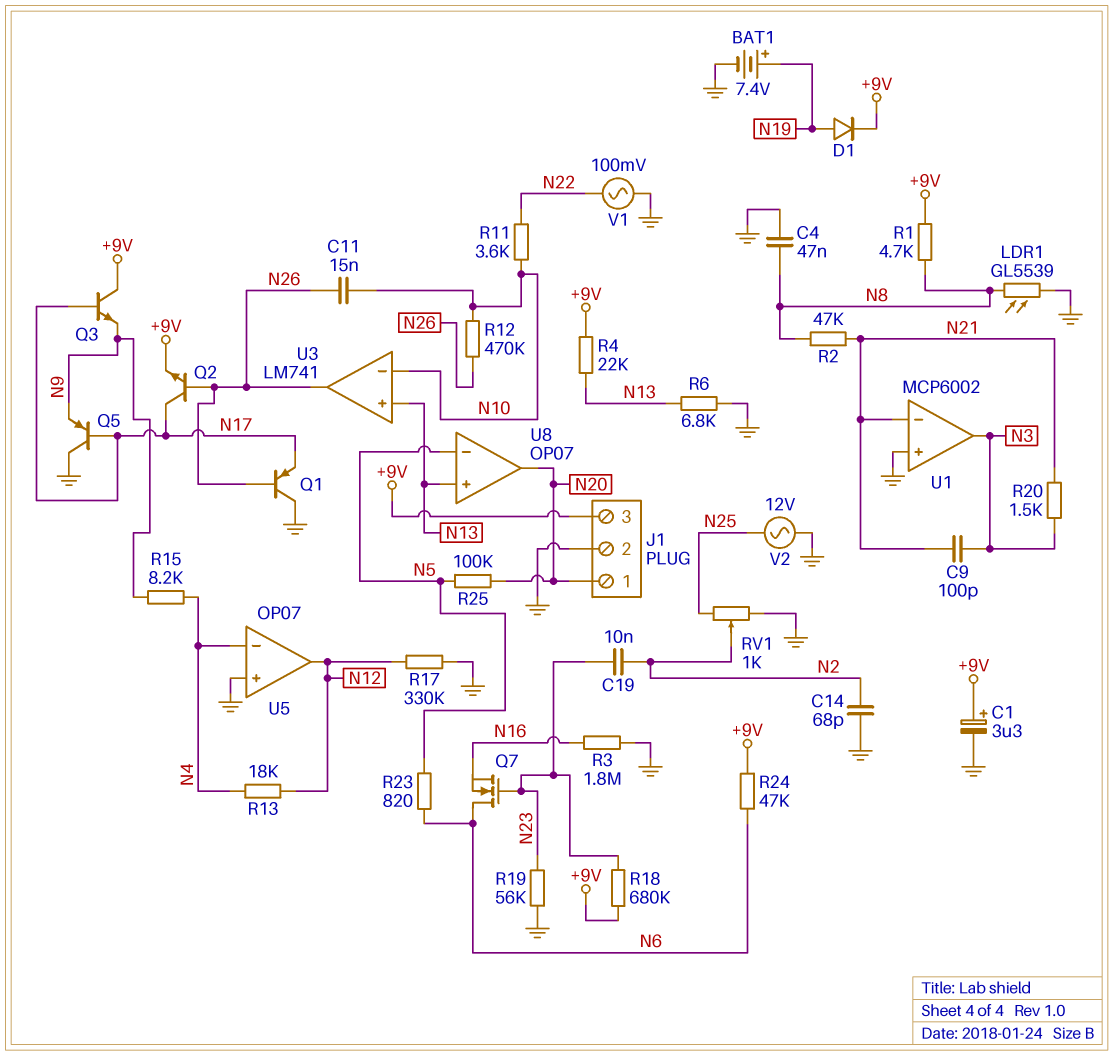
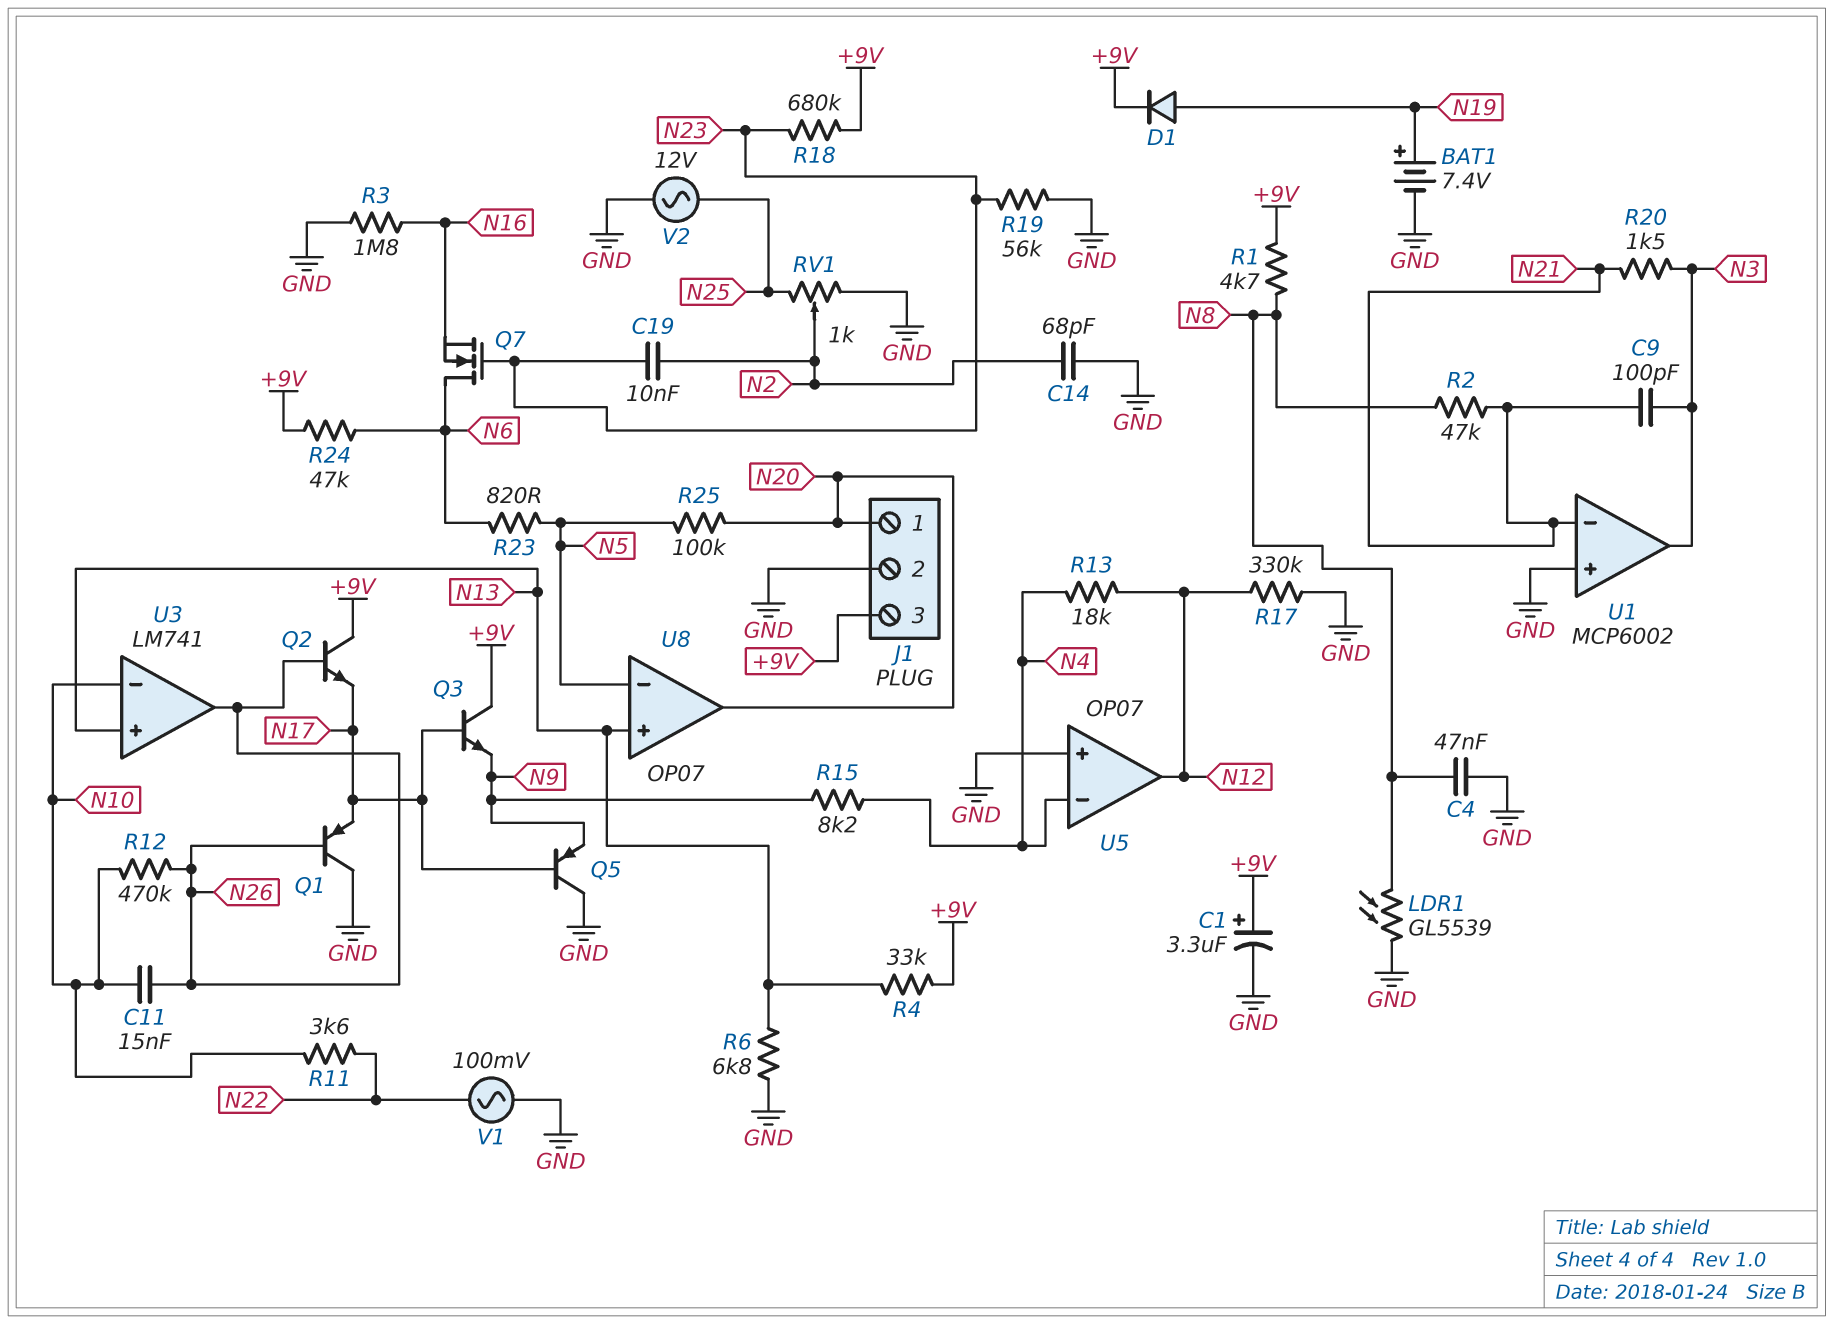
Q2: NPN (B N26, C N17, E +9V) -> NPN (B N26, C +9V, E N17)
R4: 22k (+9V, N13) -> 33k (+9V, N13)

